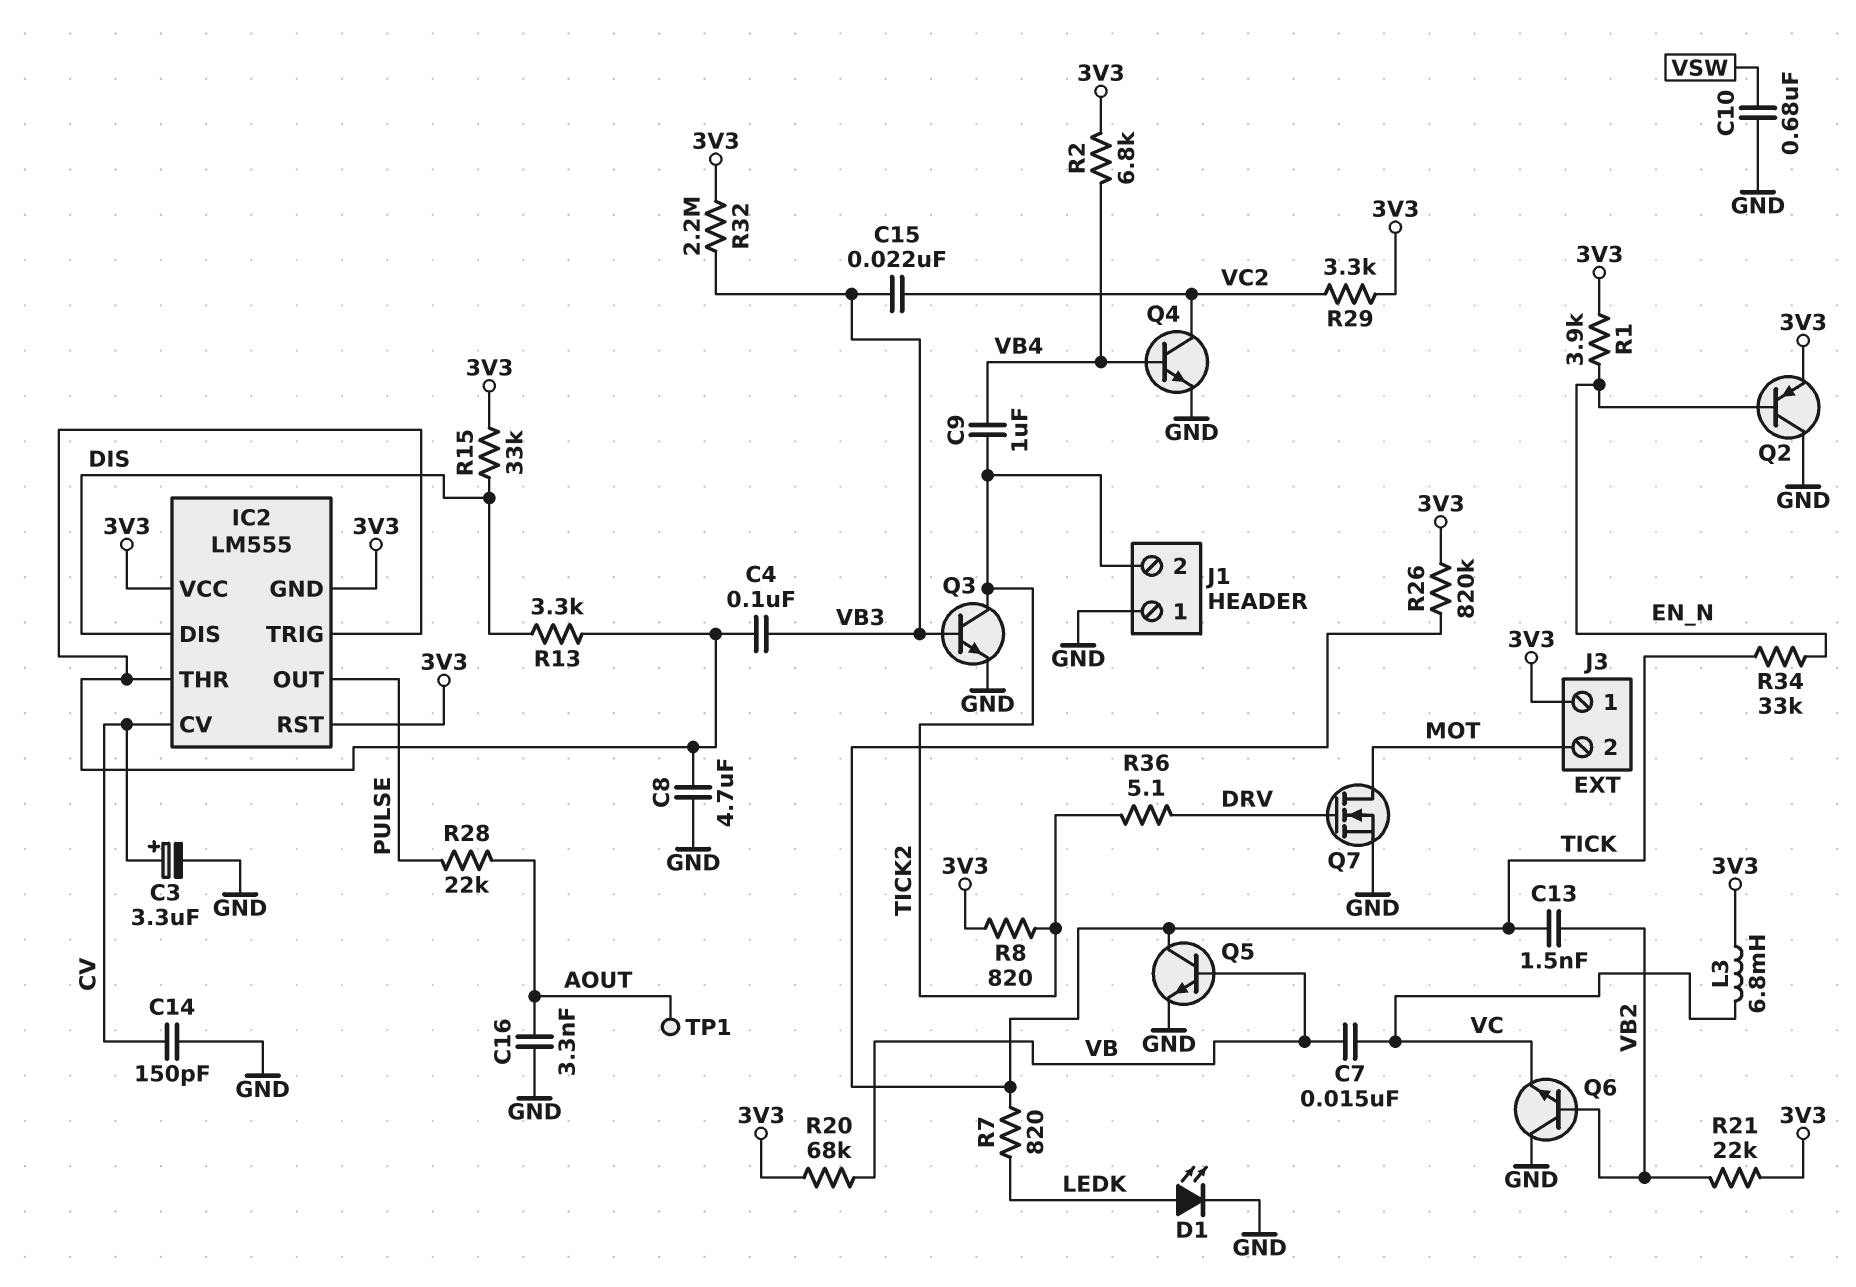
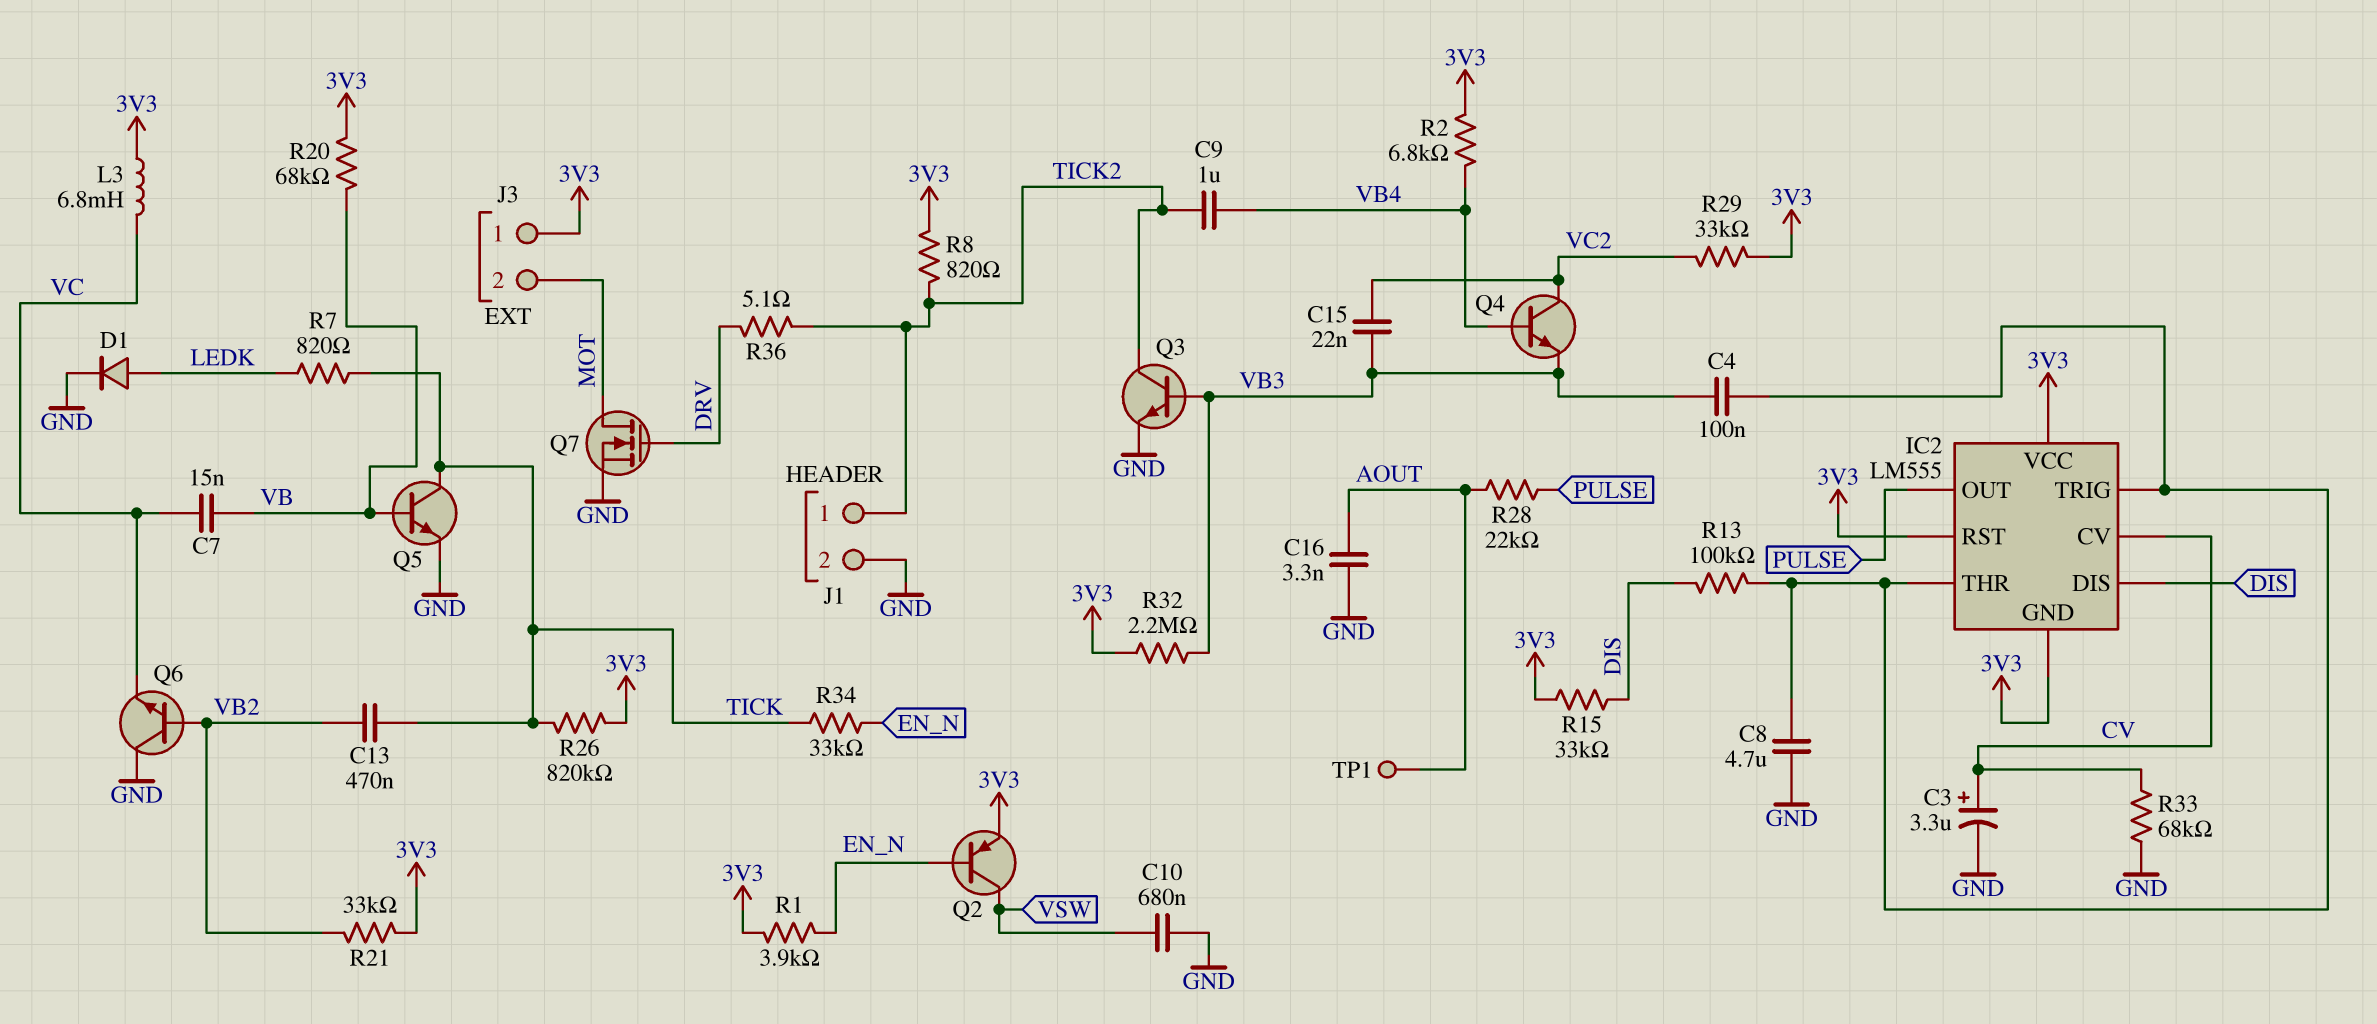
C13: 1.5nF (TICK, VB2) -> 470nF (TICK, VB2)
C14: 150pF (CV, GND) -> none
D1: LED (A LEDK, K GND) -> diode (A LEDK, K GND)
J1 pin 1: GND -> TICK2
J1 pin 2: TICK2 -> GND
Q2: PNP (B EN_N, C GND, E 3V3) -> PNP (B EN_N, C VSW, E 3V3)
Q4: NPN (B VB4, C VC2, E GND) -> NPN (B VB4, C VC2, E VB3)
R13: 3.3k (DIS, IC2/THR) -> 100k (DIS, IC2/THR)
R21: 22k (3V3, VB2) -> 33k (3V3, VB2)
R29: 3.3k (3V3, VC2) -> 33k (3V3, VC2)
R33: none -> 68k (CV, GND)

